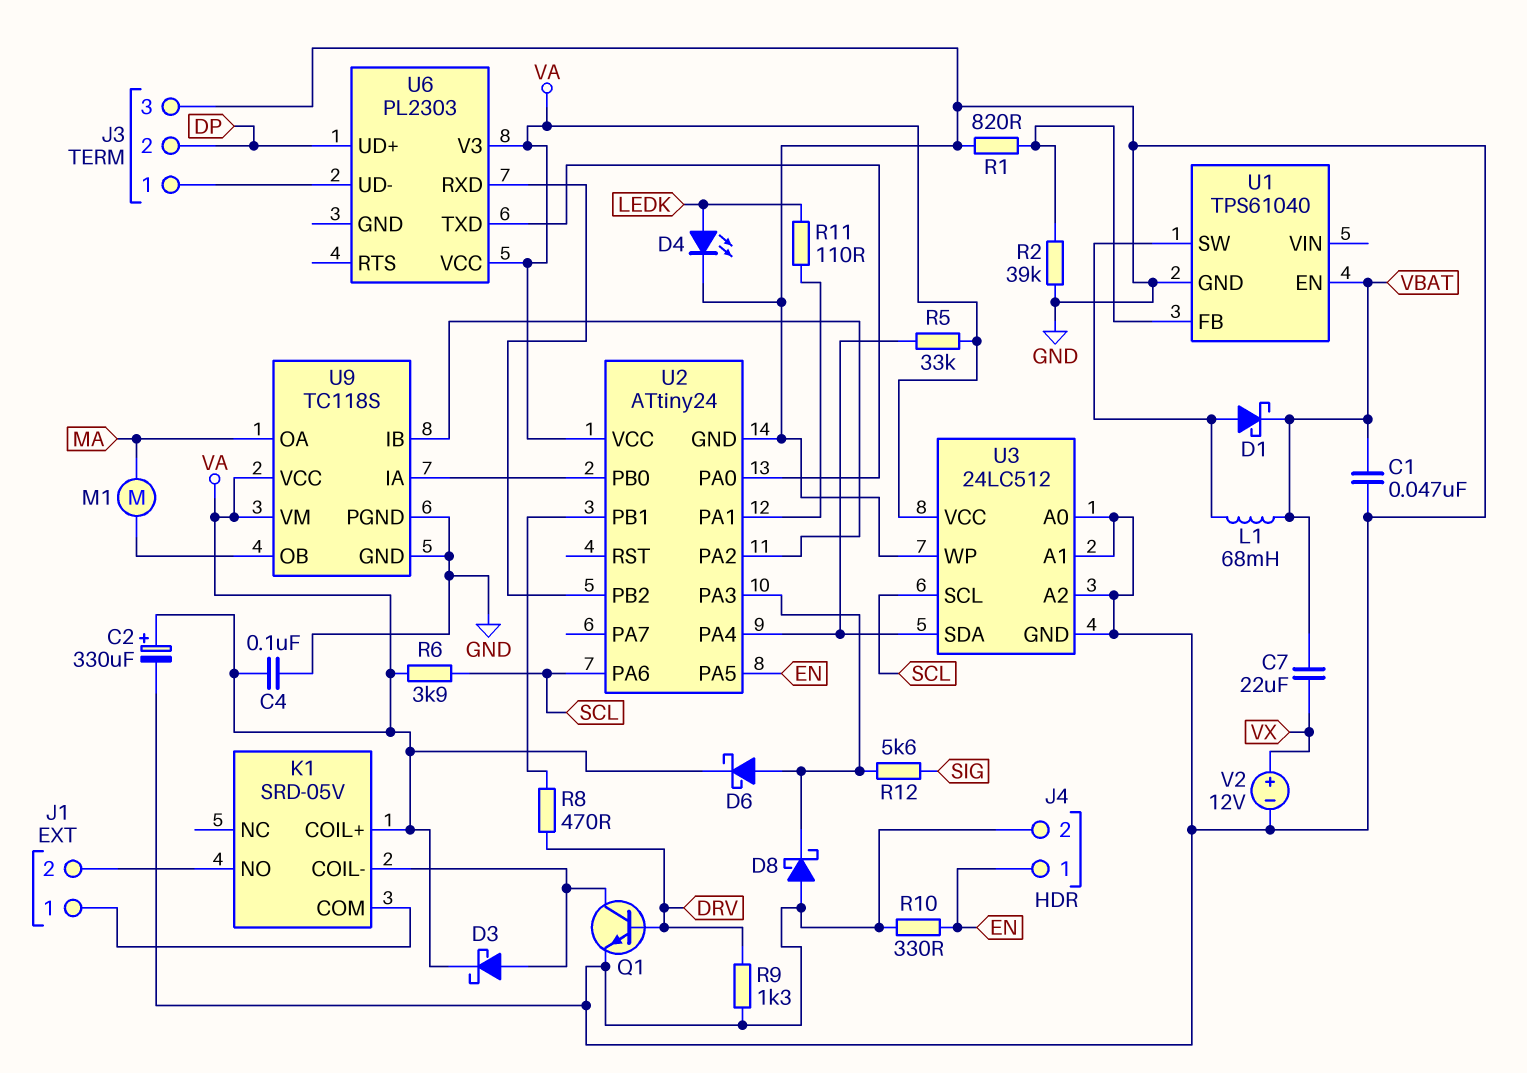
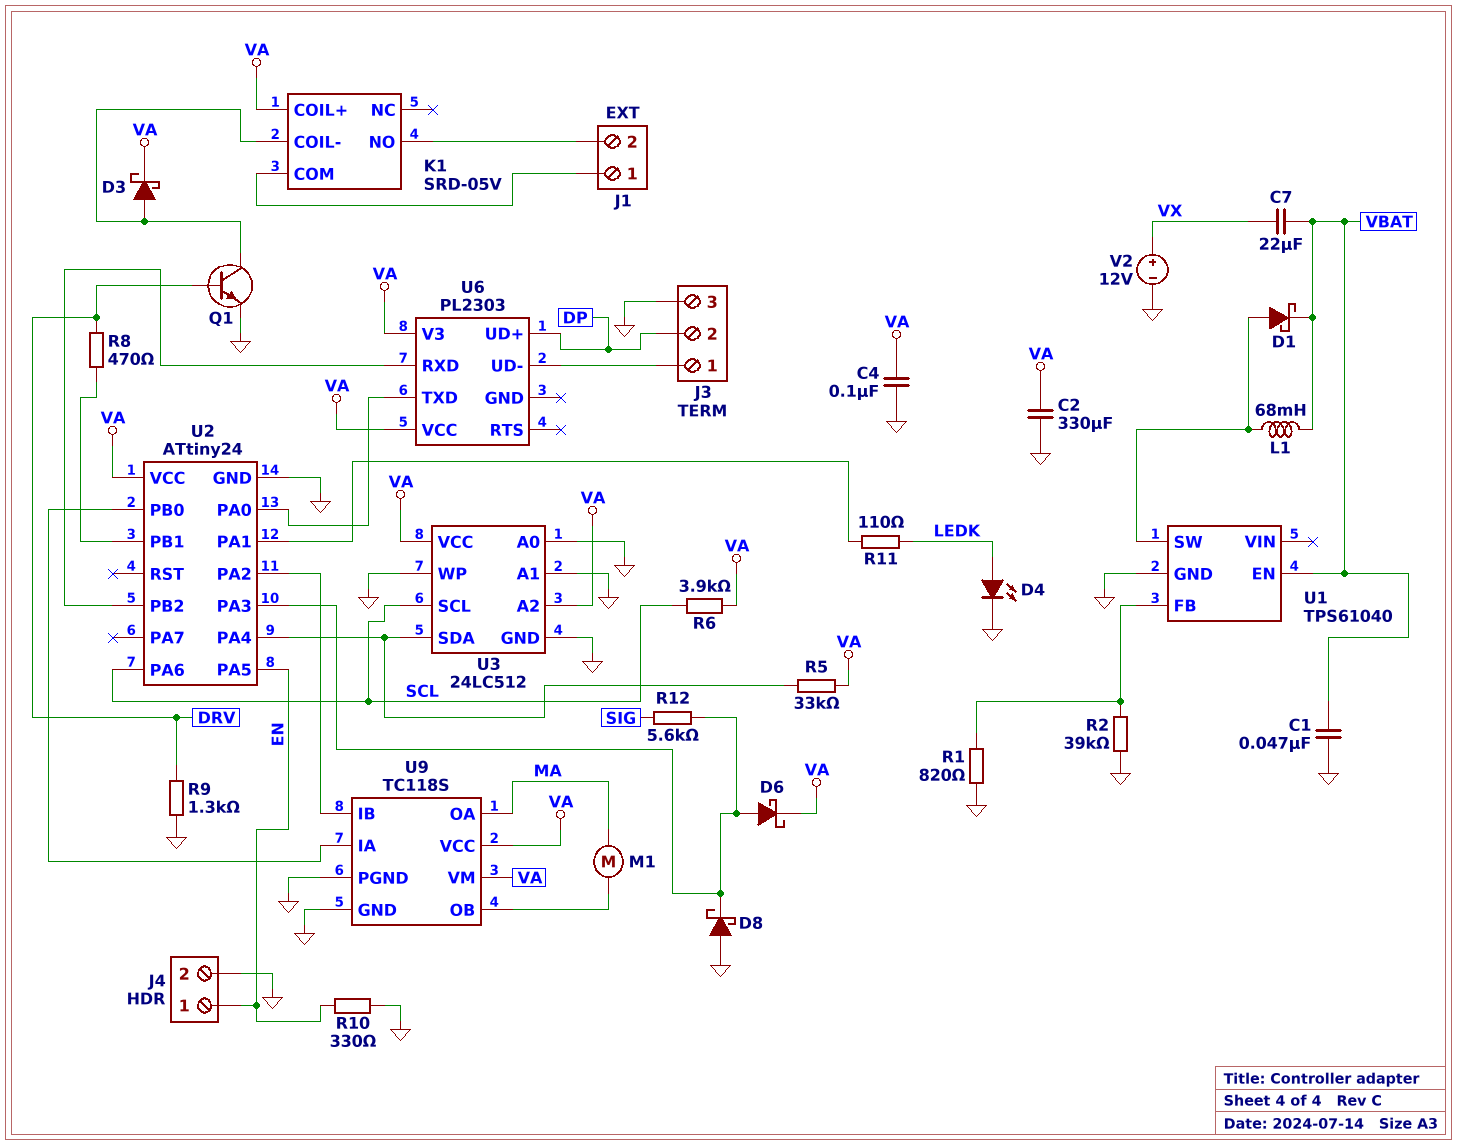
C2: 330uF (plus VA, minus GND) -> 330uF (GND, VA)
U3 pin A2: GND -> VA

